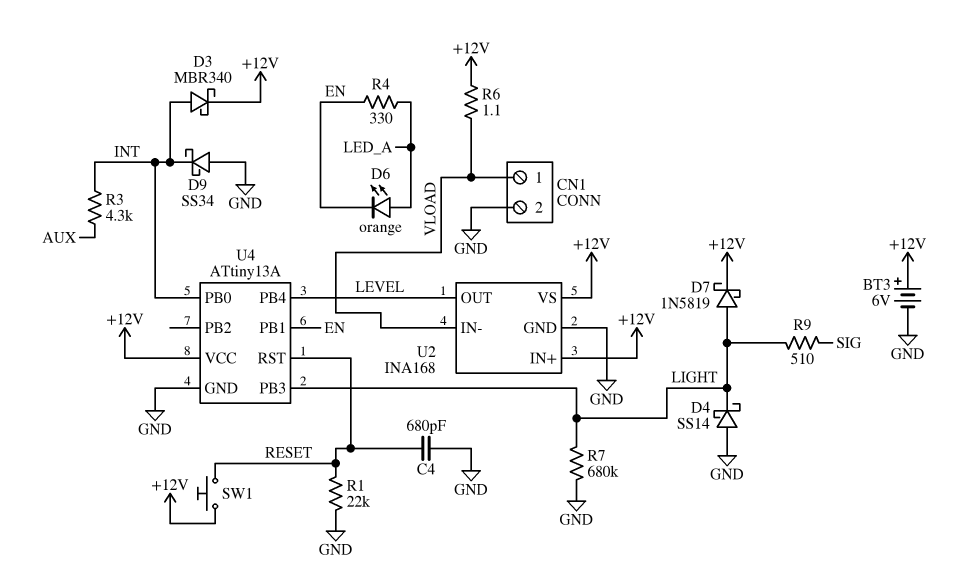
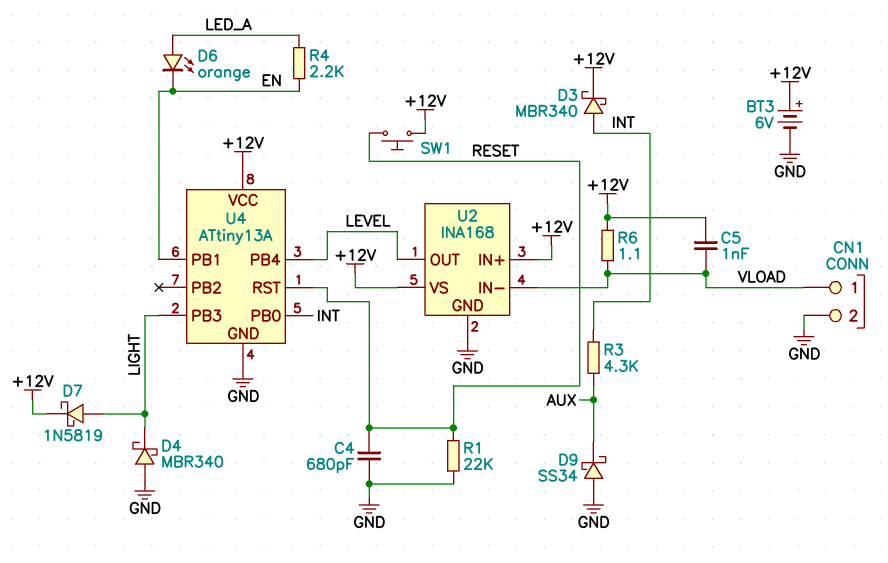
C5: none -> 1nF (+12V, VLOAD)
D4: schottky SS14 (A GND, K LIGHT) -> schottky MBR340 (A GND, K LIGHT)
D9: schottky SS34 (A GND, K INT) -> schottky SS34 (A GND, K AUX)
R4: 330 (EN, LED_A) -> 2.2k (EN, LED_A)
R7: 680k (GND, LIGHT) -> none
R9: 510 (LIGHT, SIG) -> none

